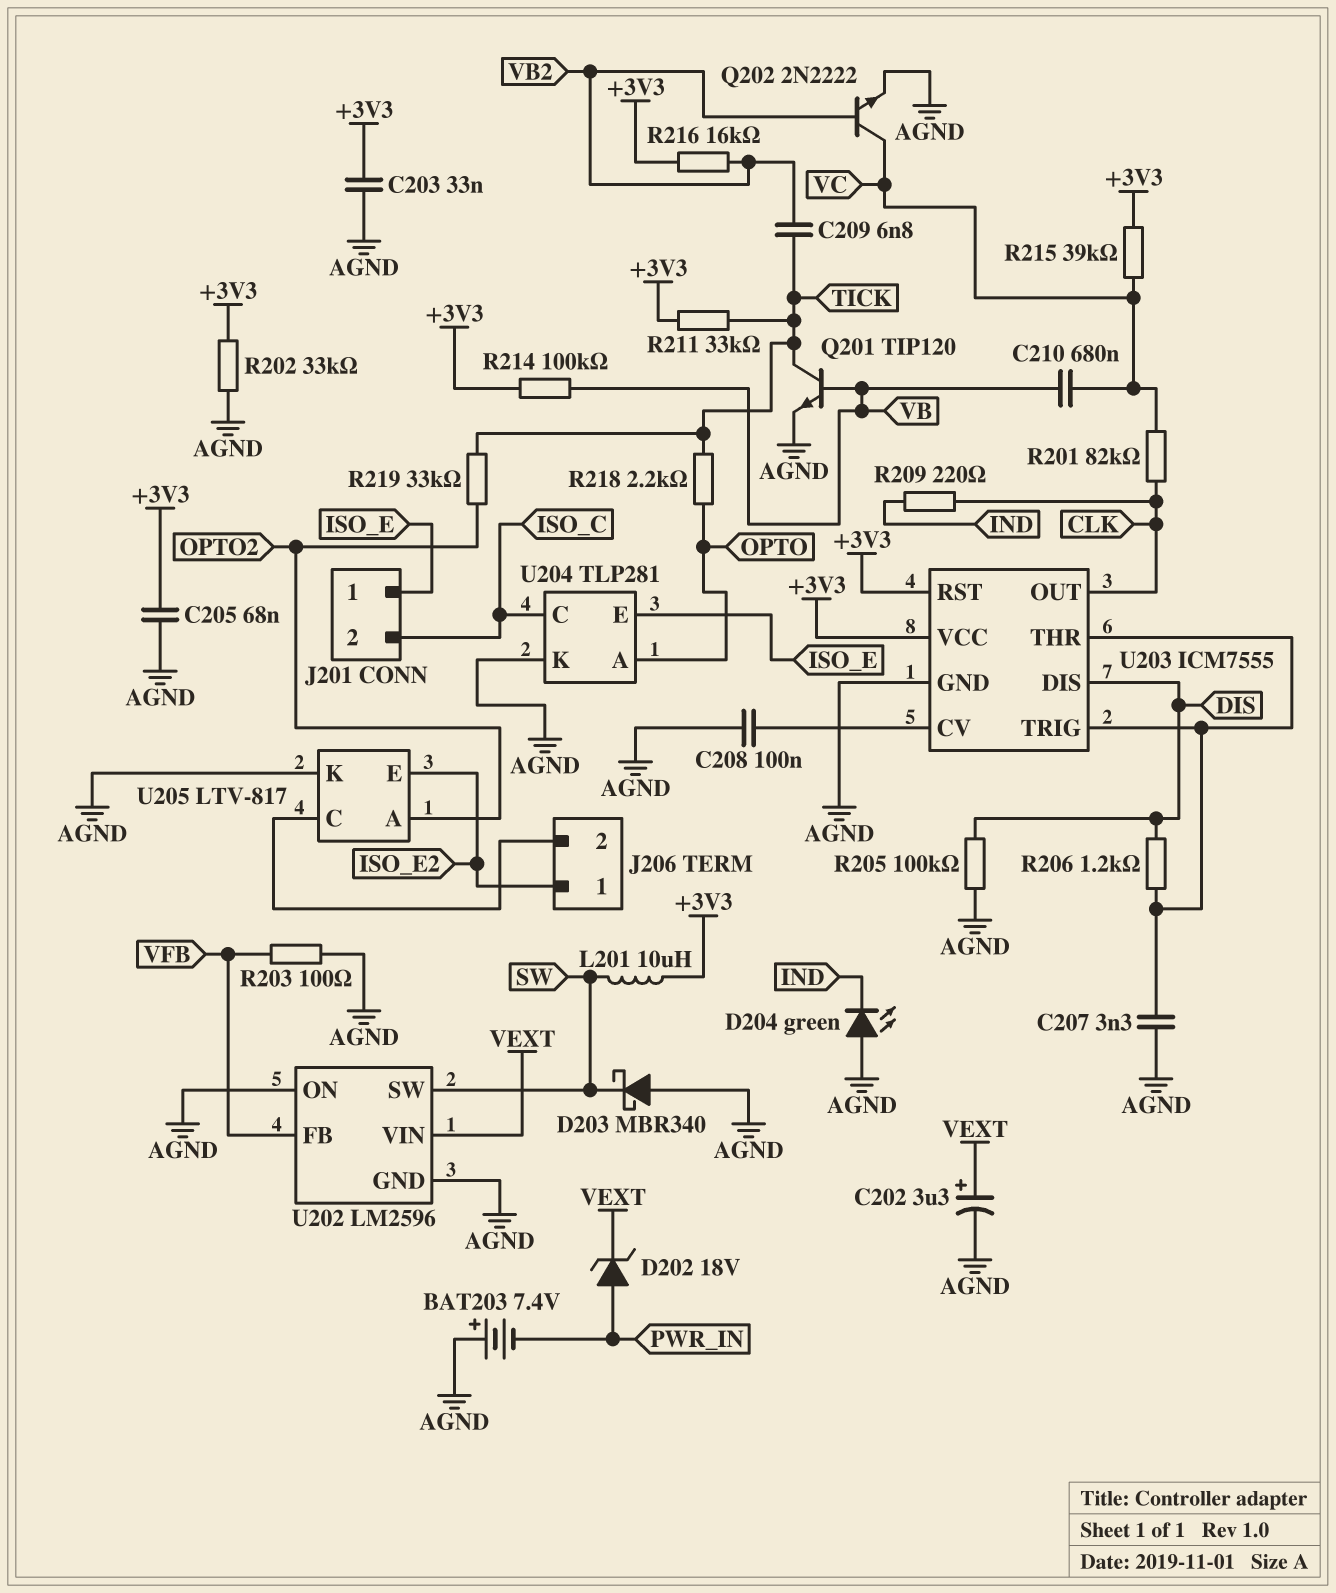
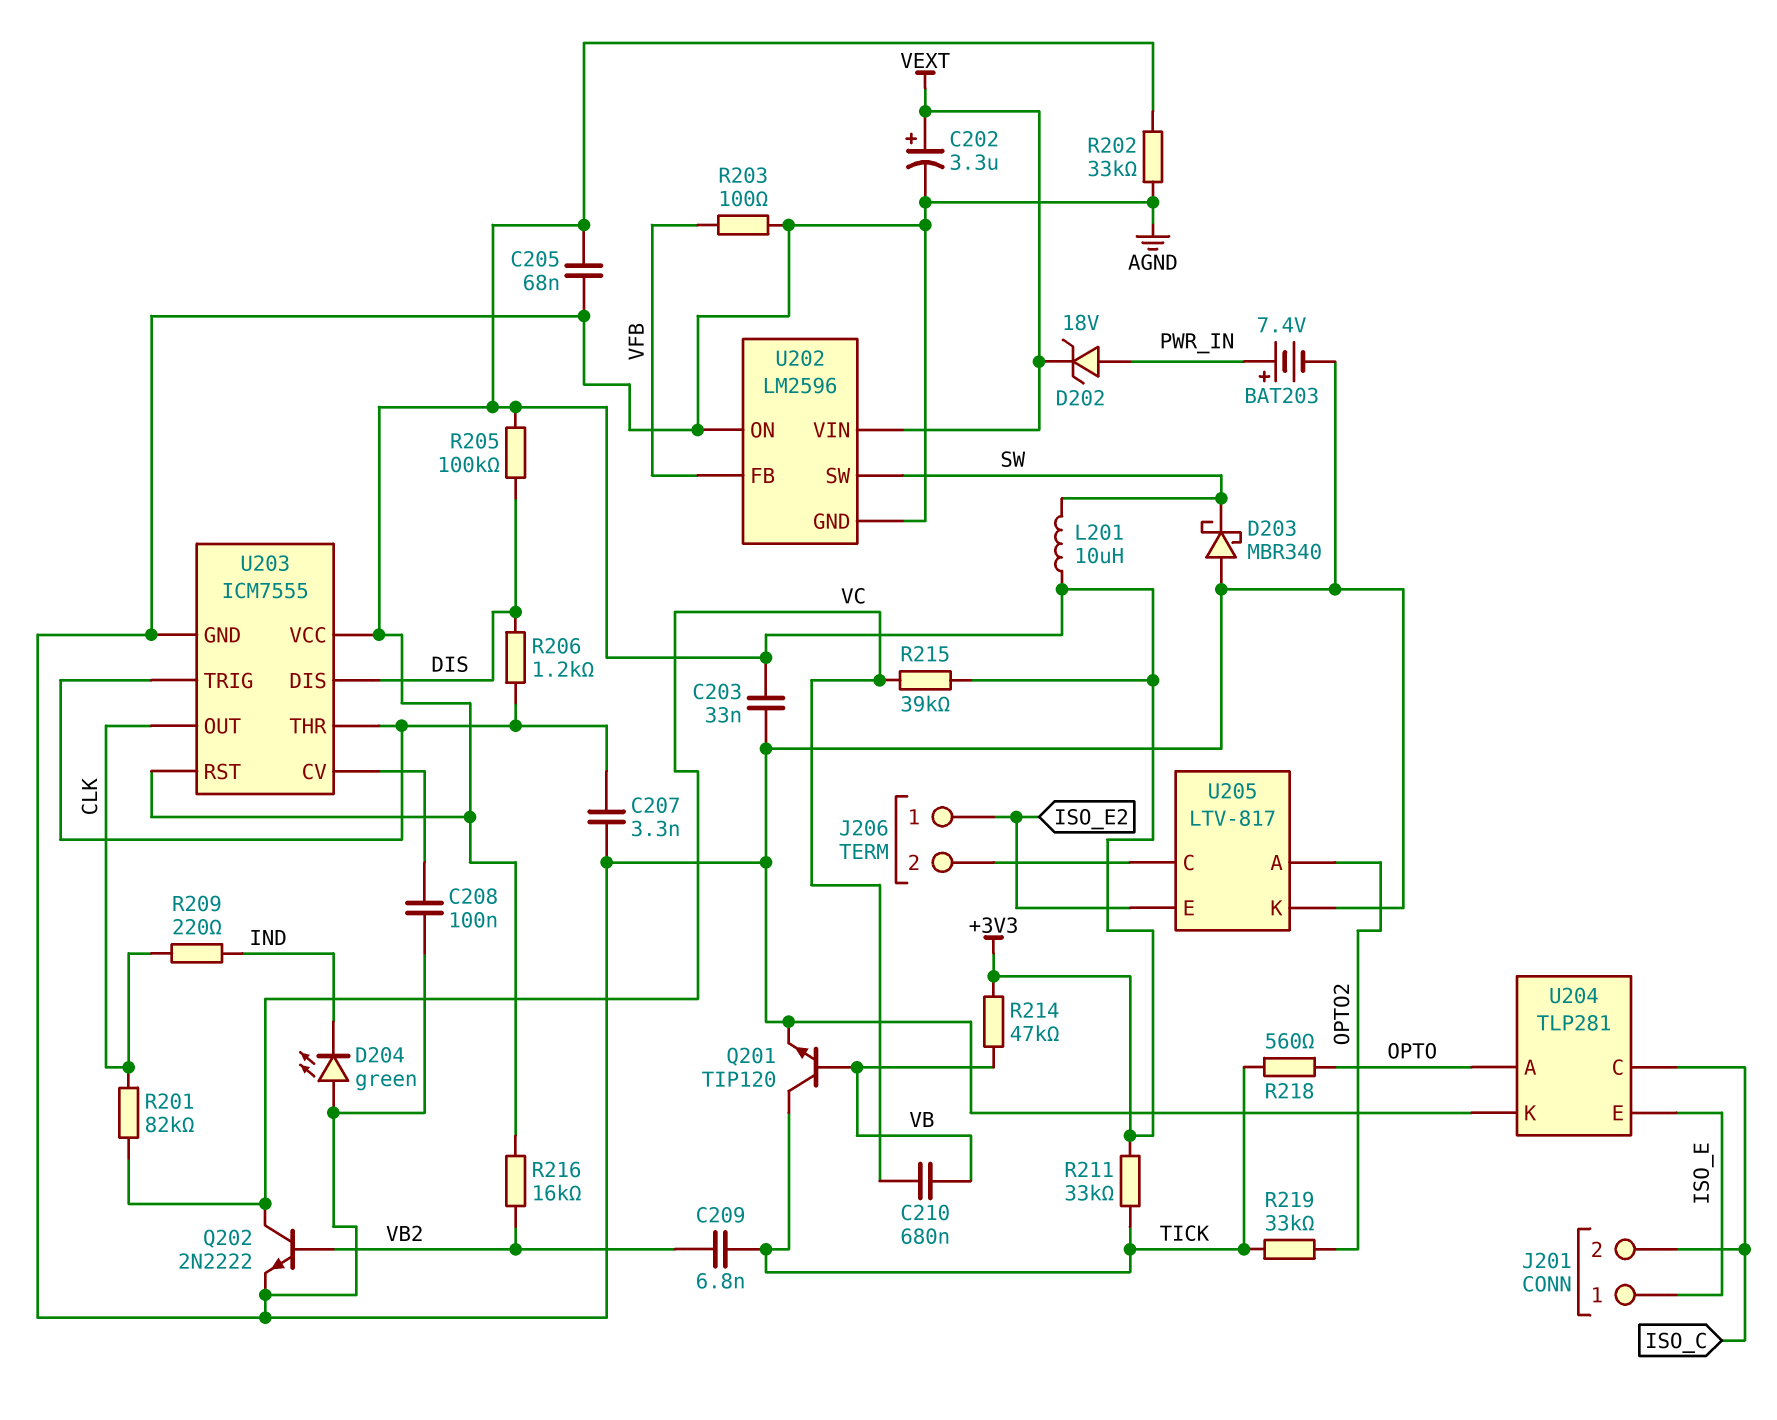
BAT203: 7.4V (plus AGND, minus PWR_IN) -> 7.4V (plus PWR_IN, minus AGND)
R205: 100k (AGND, DIS) -> 100k (+3V3, DIS)
R214: 100k (+3V3, VB) -> 47k (+3V3, VB)
R218: 2.2k (OPTO, TICK) -> 560 (OPTO, TICK)

